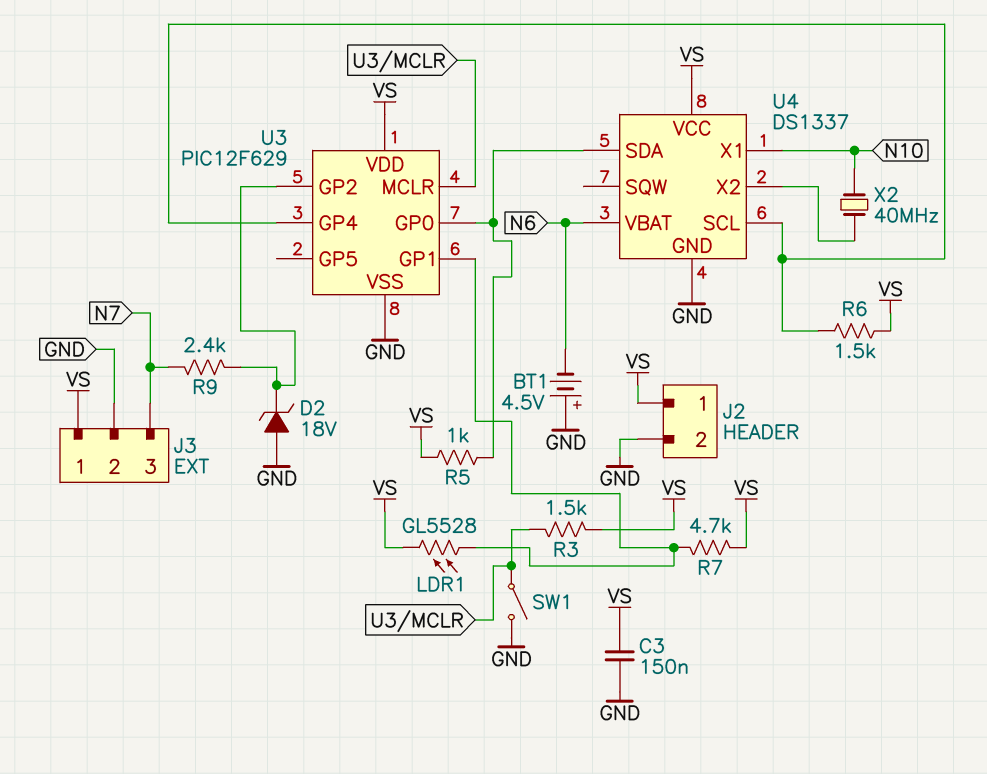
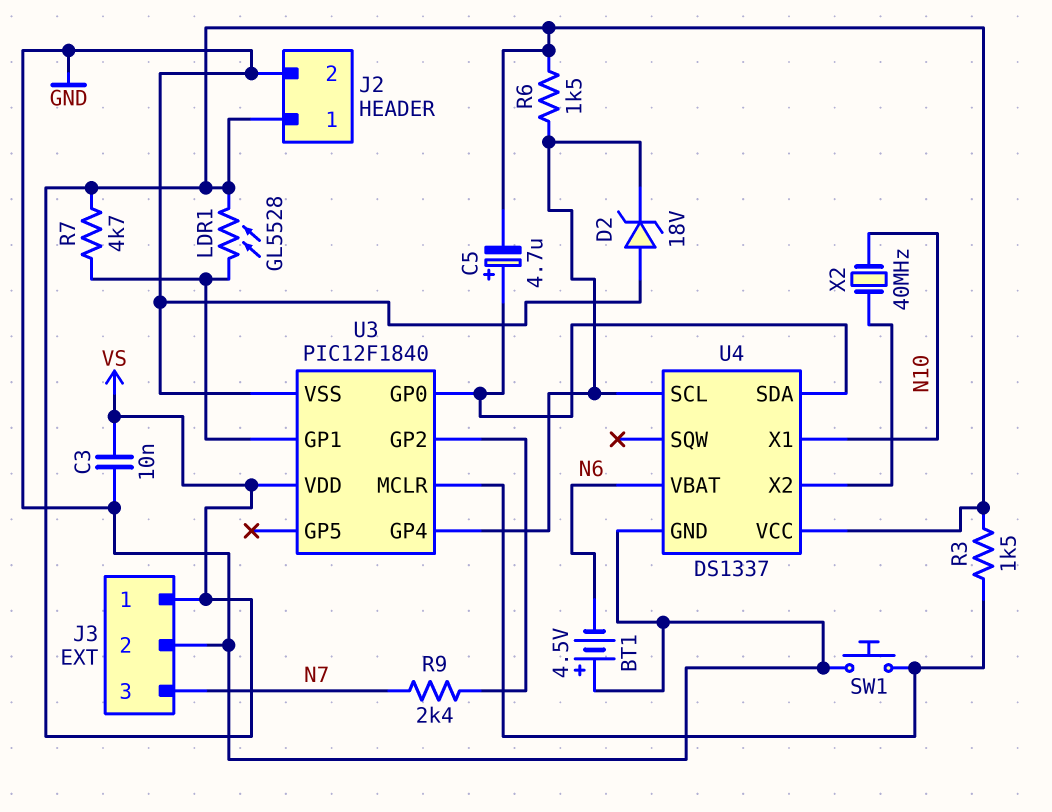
C3: 150nF (GND, VS) -> 10nF (GND, VS)
C5: none -> 4.7uF (plus U3/GP0, minus VS)
D2: zener 18V (A GND, K U3/GP2) -> zener 18V (A GND, K U3/GP4)
R5: 1k (U3/GP0, VS) -> none
SW1: switch (GND, U3/MCLR) -> button (GND, U3/MCLR)
U3: PIC12F629 -> PIC12F1840

